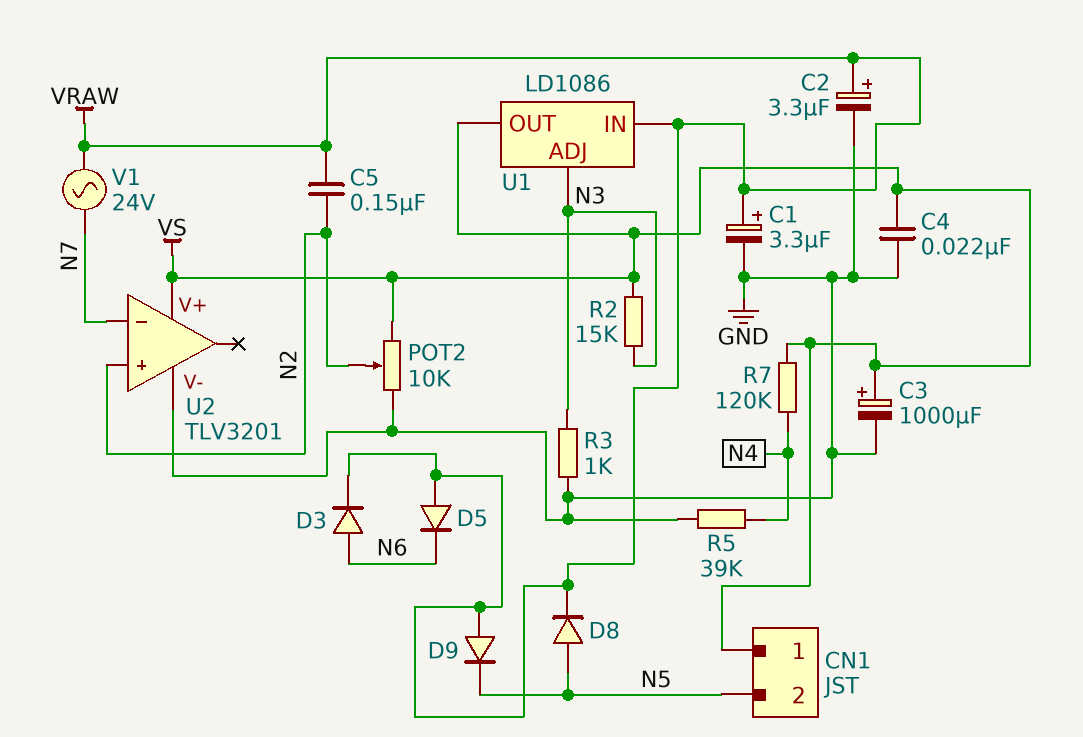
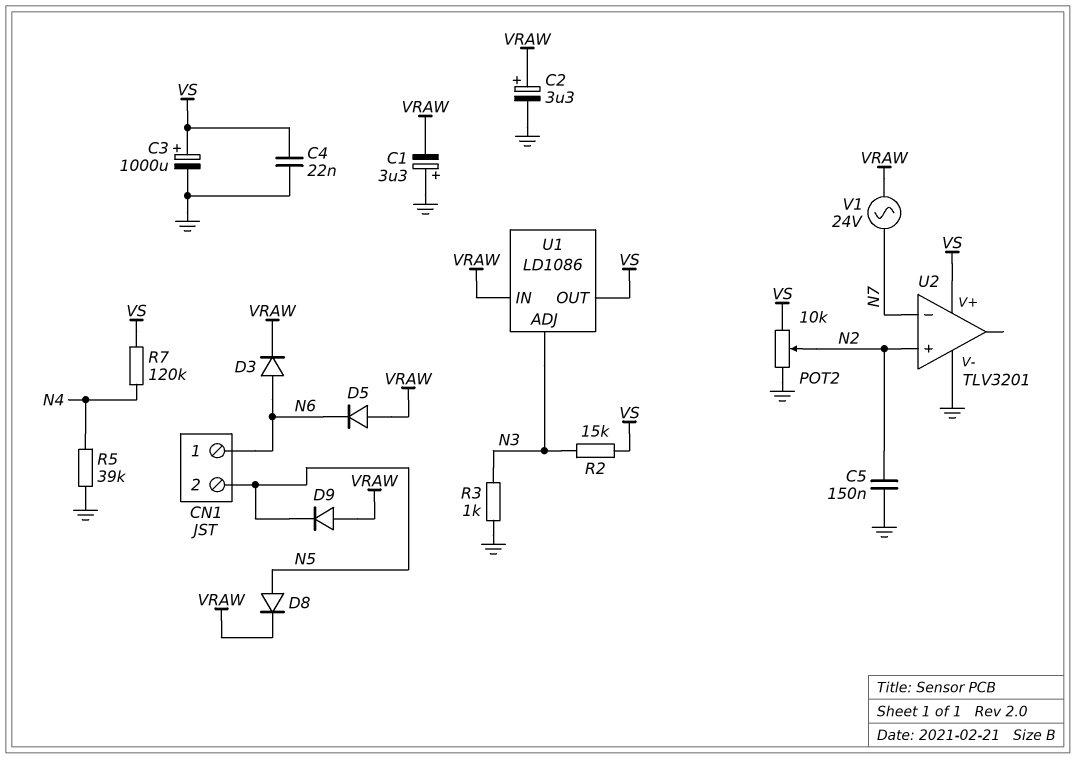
C1: 3.3uF (plus VRAW, minus GND) -> 3.3uF (plus GND, minus VRAW)
C5: 150nF (N2, VRAW) -> 150nF (GND, N2)
CN1 pin 1: VS -> N6

